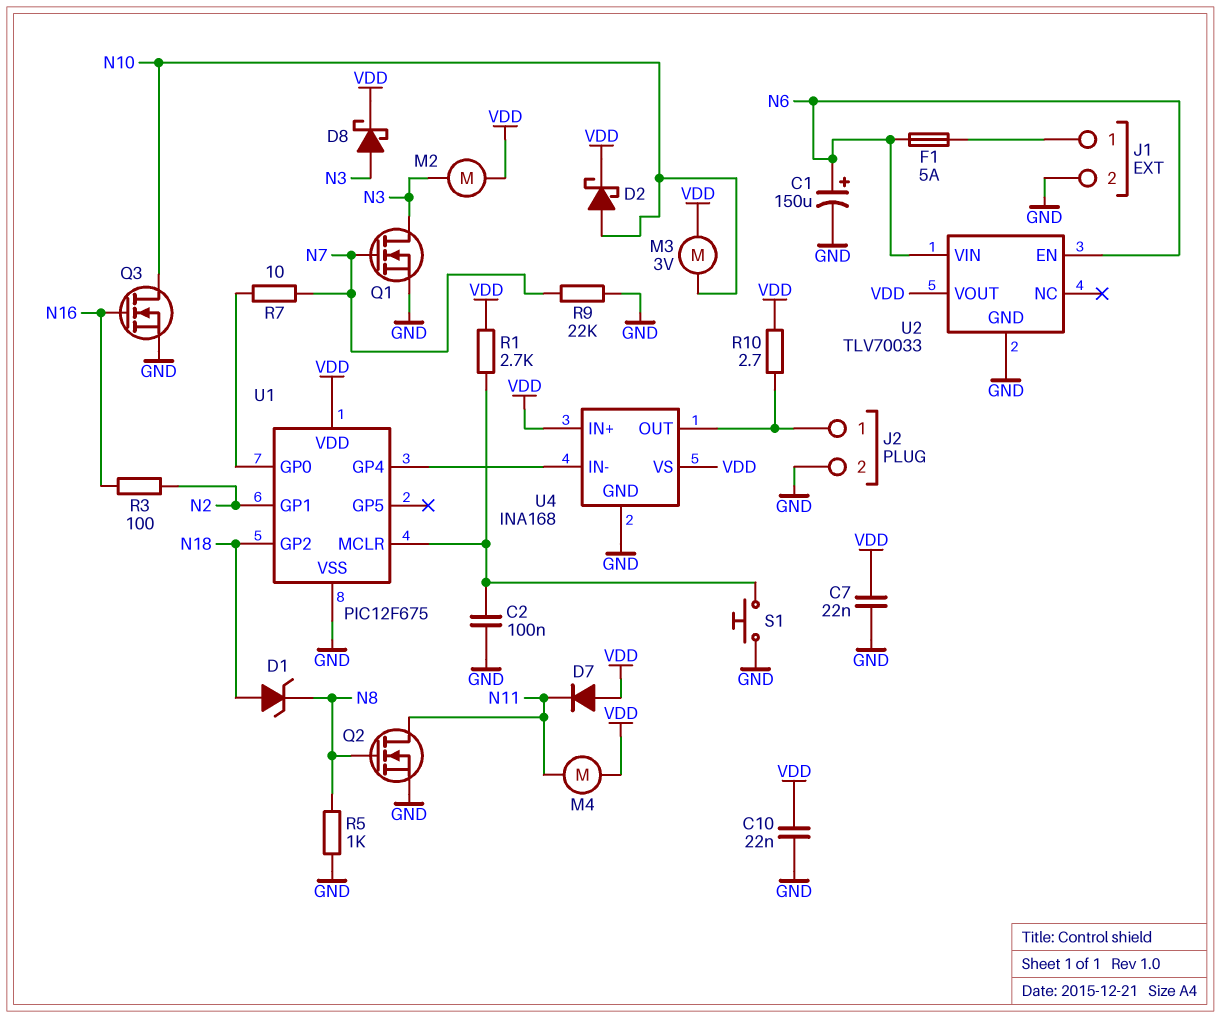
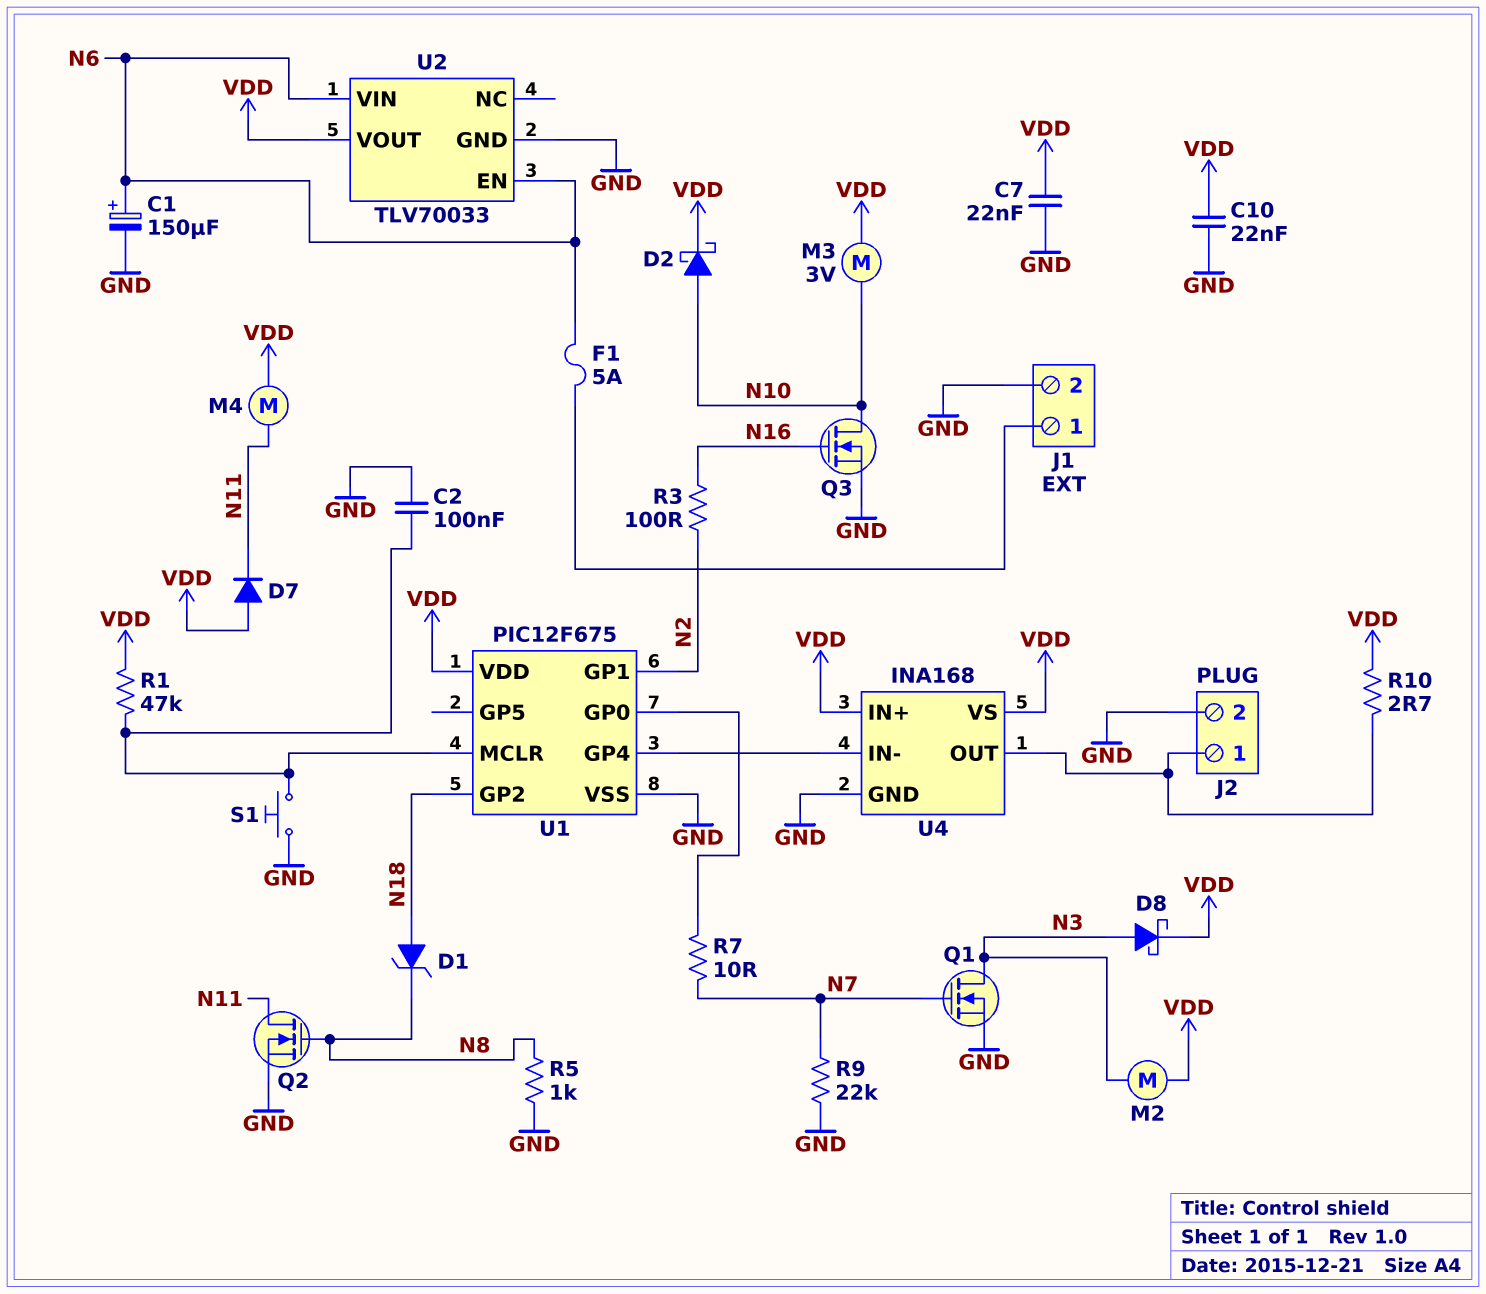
R1: 2.7k (U1/MCLR, VDD) -> 47k (U1/MCLR, VDD)

